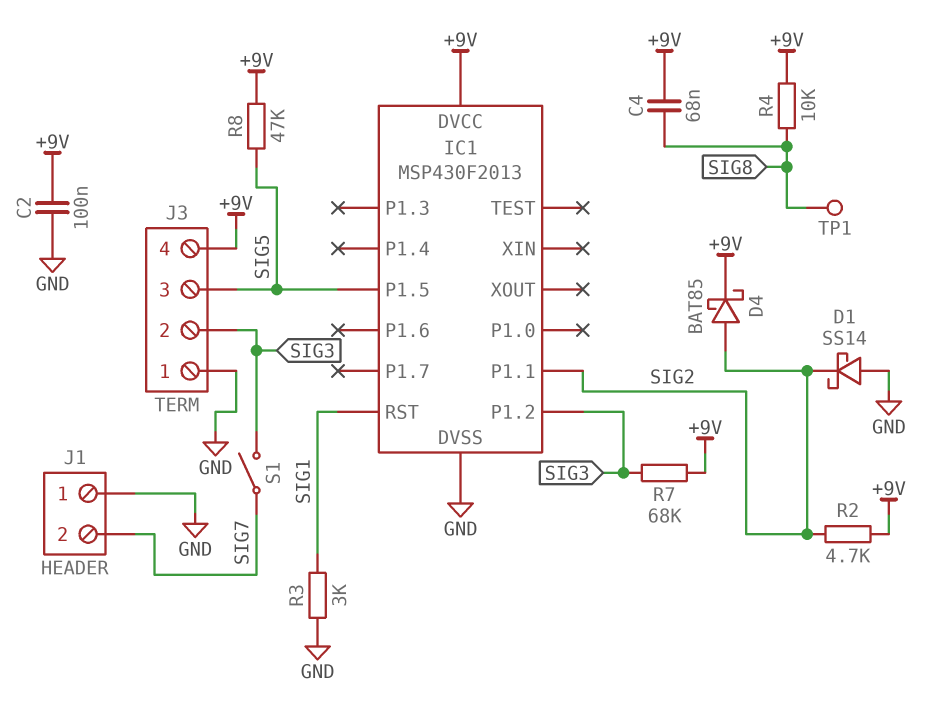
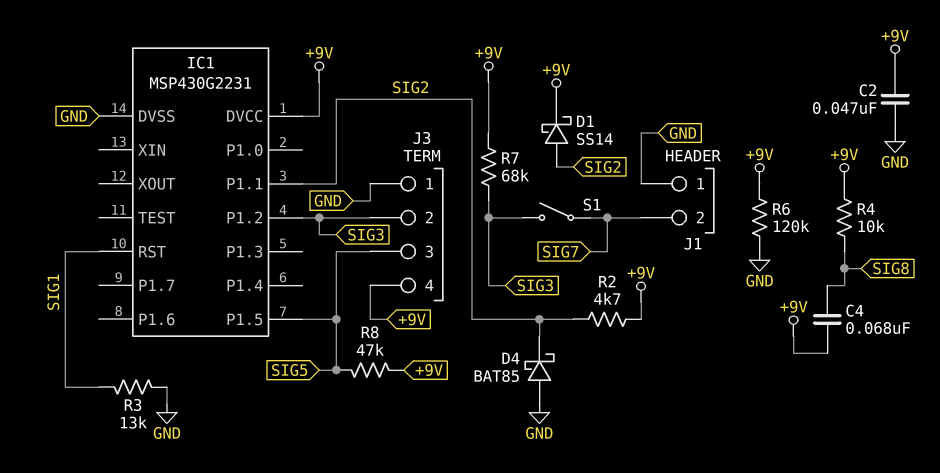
C2: 100nF (+9V, GND) -> 47nF (+9V, GND)
D1: schottky SS14 (A GND, K SIG2) -> schottky SS14 (A SIG2, K +9V)
D4: schottky BAT85 (A SIG2, K +9V) -> schottky BAT85 (A GND, K SIG2)
IC1: MSP430F2013 -> MSP430G2231
R3: 3k (GND, SIG1) -> 13k (GND, SIG1)
R6: none -> 120k (+9V, GND)
TP1: test point (SIG8) -> none

